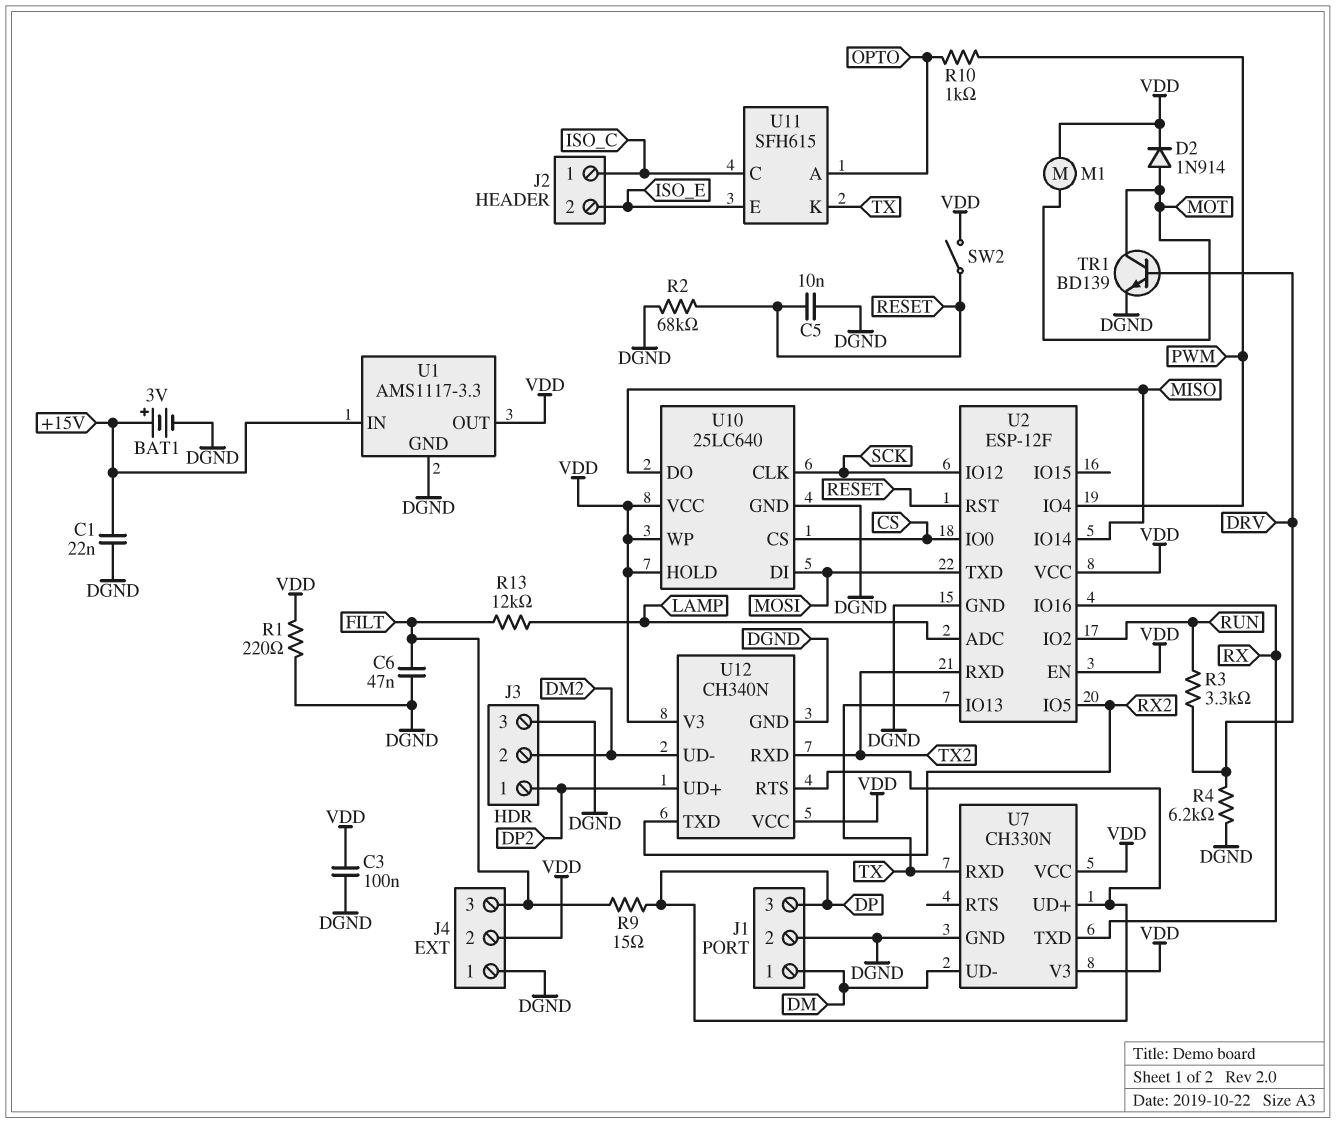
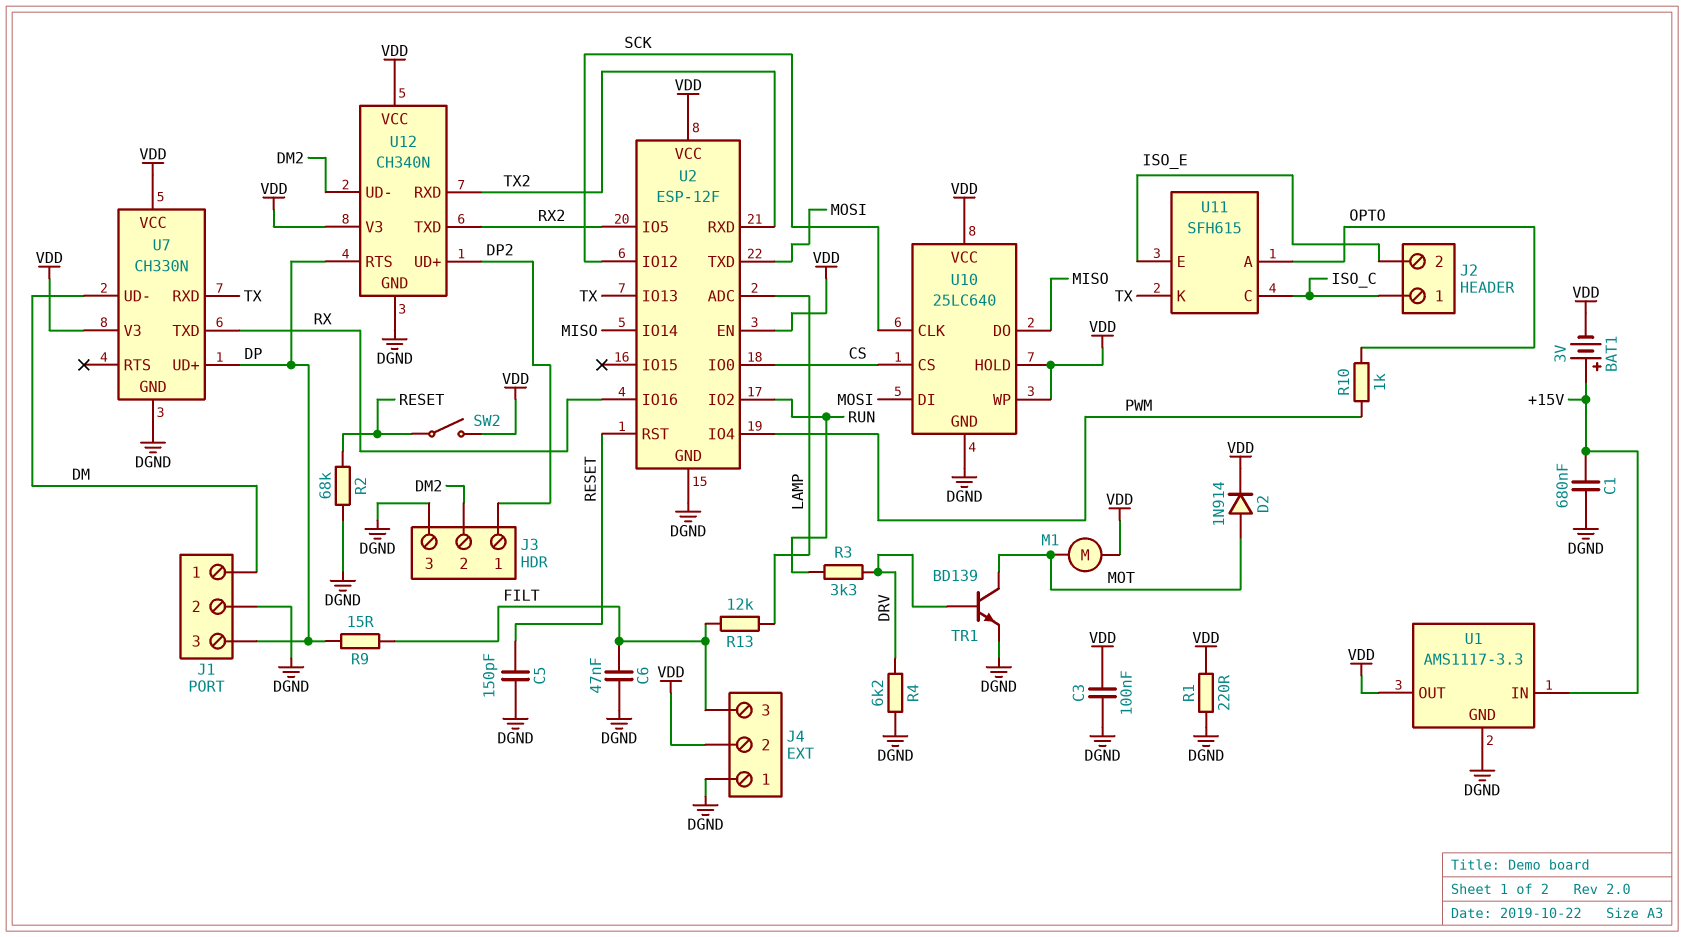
BAT1: 3V (plus +15V, minus DGND) -> 3V (plus +15V, minus VDD)
C1: 22nF (+15V, DGND) -> 680nF (+15V, DGND)
C5: 10nF (DGND, RESET) -> 150pF (DGND, RESET)

